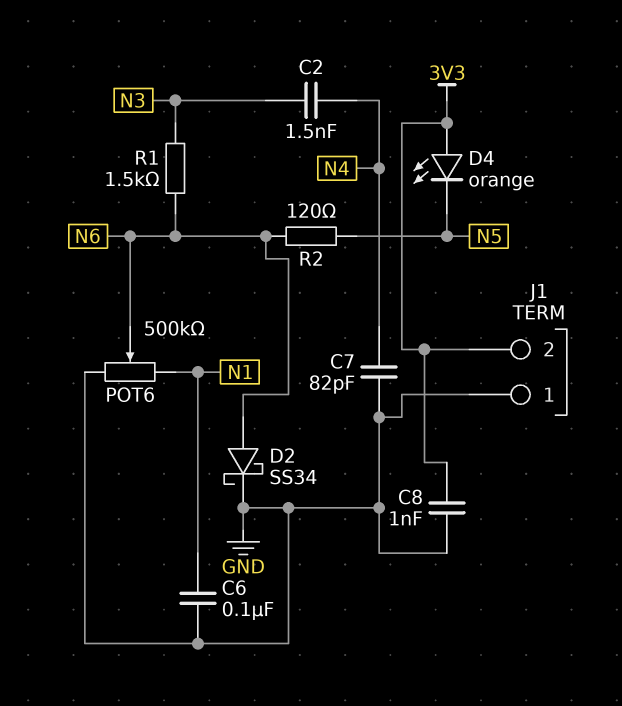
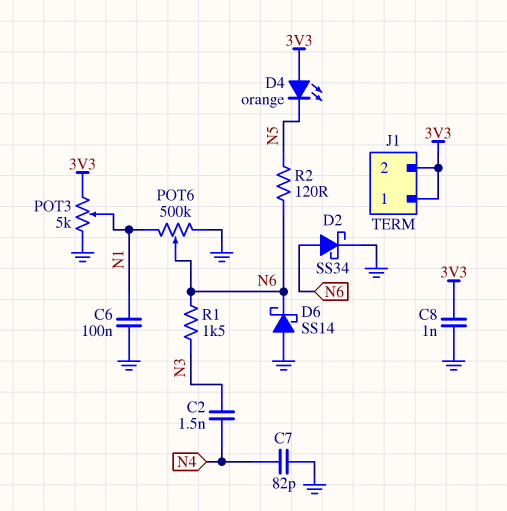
D6: none -> schottky SS14 (A GND, K N6)
J1 pin 1: GND -> 3V3
POT3: none -> 5k (3V3, GND, wiper N1)

